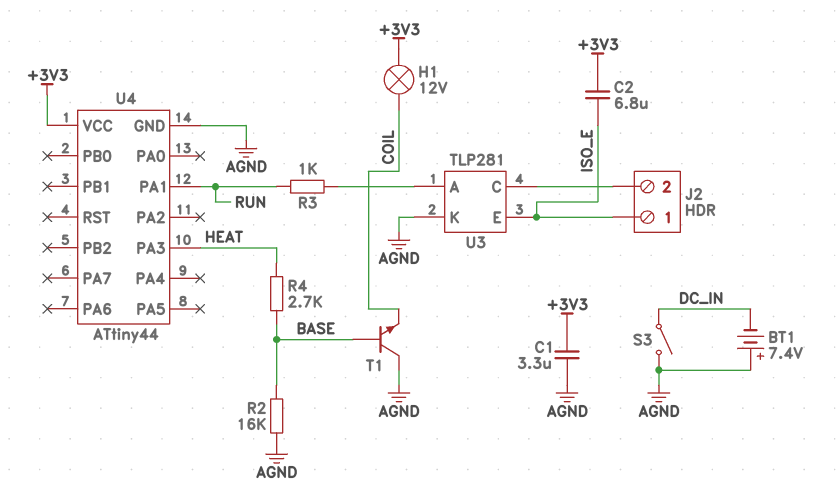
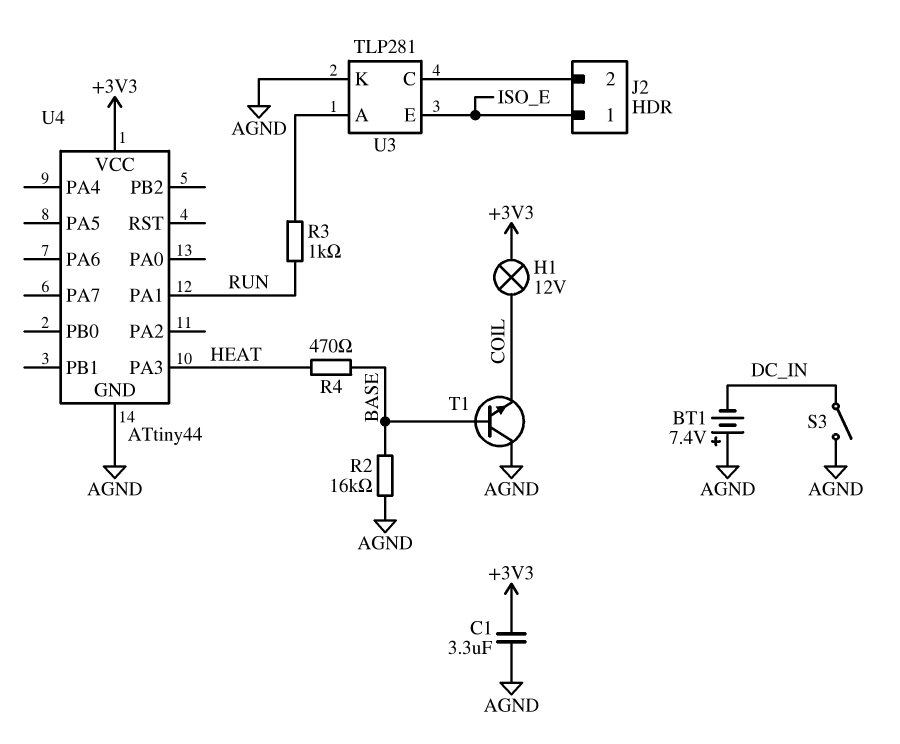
C2: 6.8uF (+3V3, ISO_E) -> none
R4: 2.7k (BASE, HEAT) -> 470 (BASE, HEAT)

